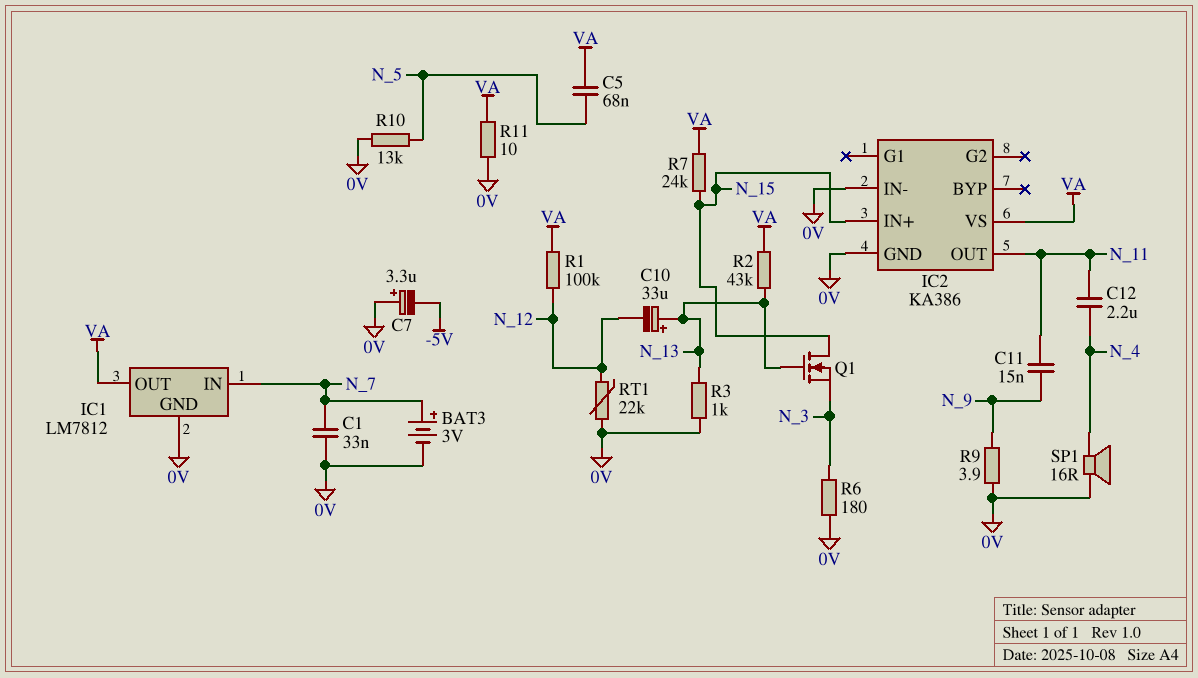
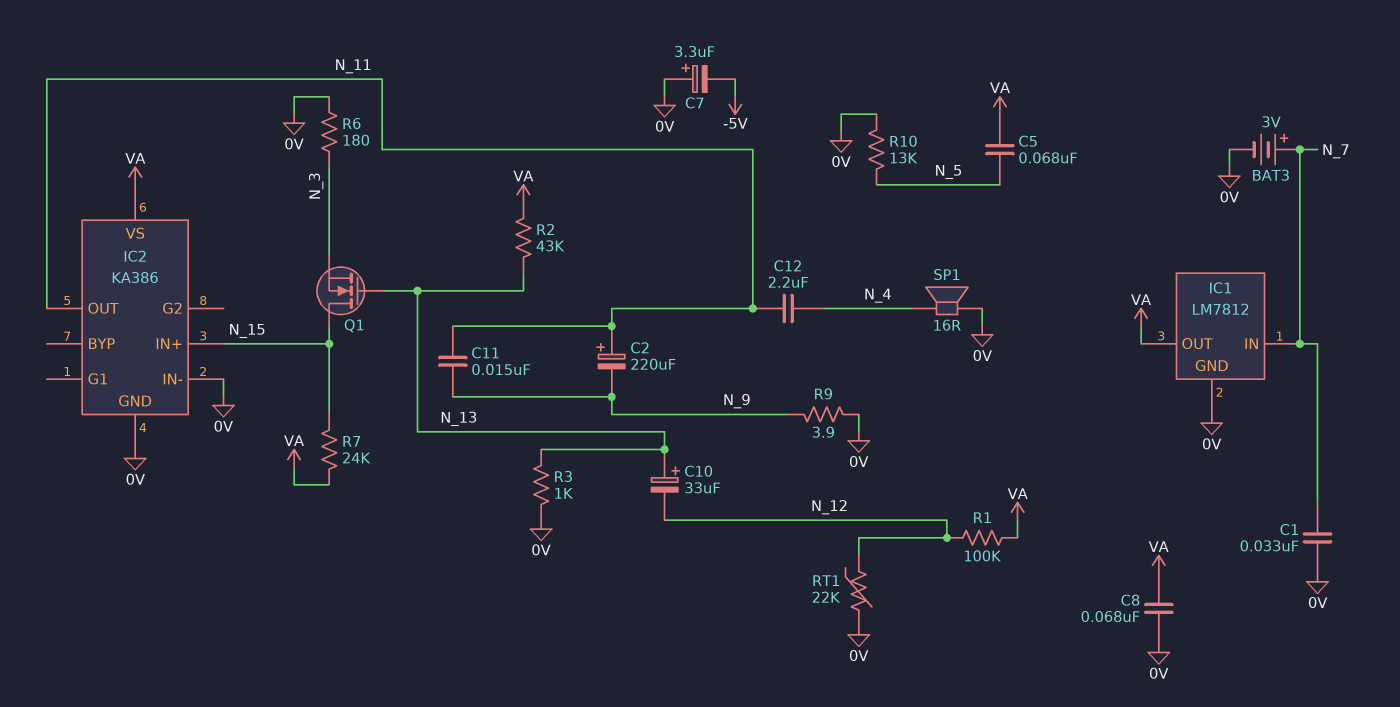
C2: none -> 220uF (plus N_11, minus N_9)
C8: none -> 68nF (0V, VA)
R11: 10 (0V, VA) -> none

